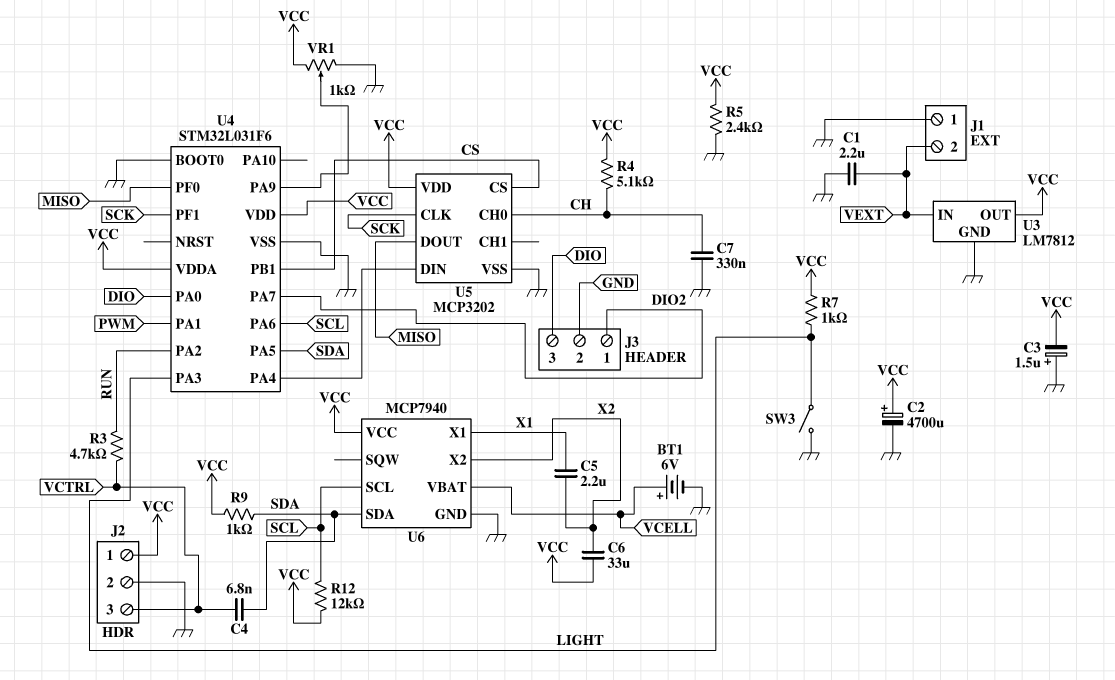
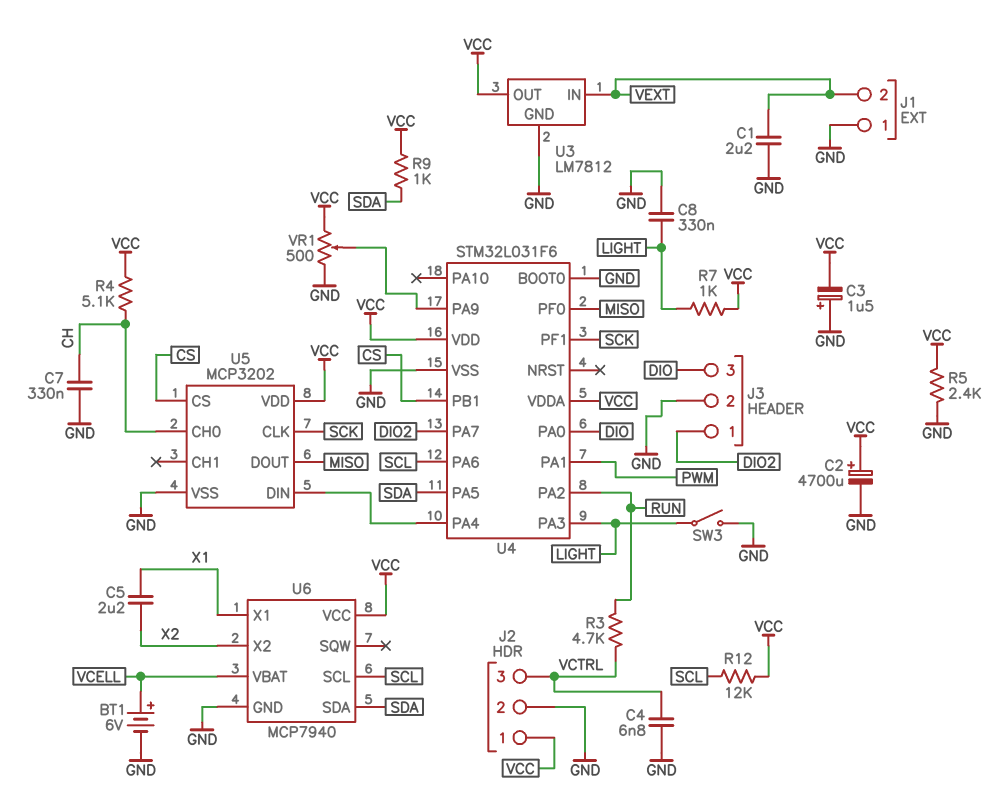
C4: 6.8nF (SDA, VCTRL) -> 6.8nF (GND, VCTRL)
C6: 33uF (VCC, X2) -> none
C8: none -> 330nF (GND, LIGHT)
VR1: 1k (GND, VCC, wiper U4/PA9) -> 500 (GND, VCC, wiper U4/PA9)

